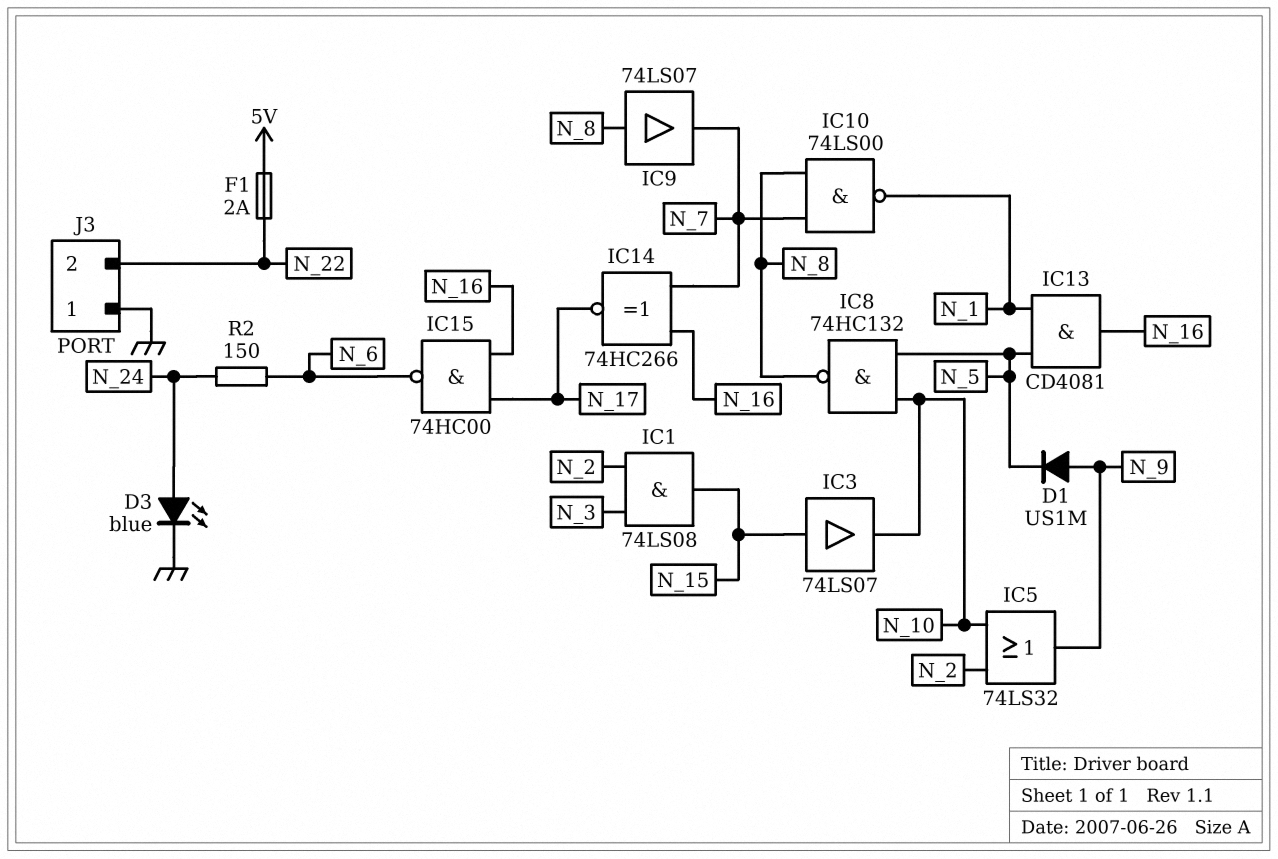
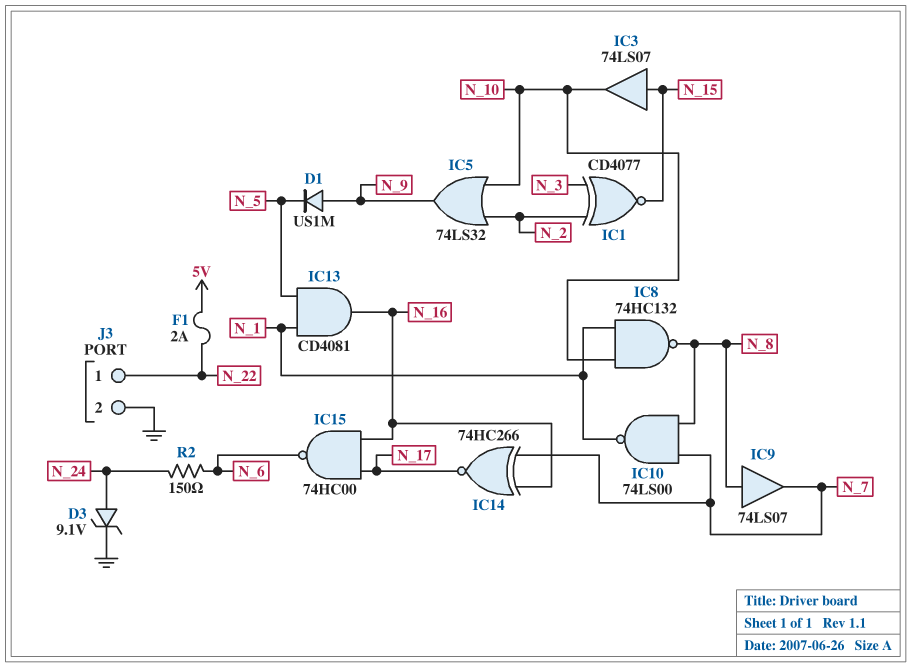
D3: LED blue (A N_24, K GND) -> zener 9.1V (A N_24, K GND)
IC1: AND 74LS08 (in N_2, in N_3, out N_15) -> XNOR CD4077 (in N_2, in N_3, out N_15)
IC8: NAND 74HC132 (in N_5, in N_10, out N_8) -> NAND 74HC132 (in N_1, in N_10, out N_8)
J3 pin 1: GND -> N_22
J3 pin 2: N_22 -> GND

